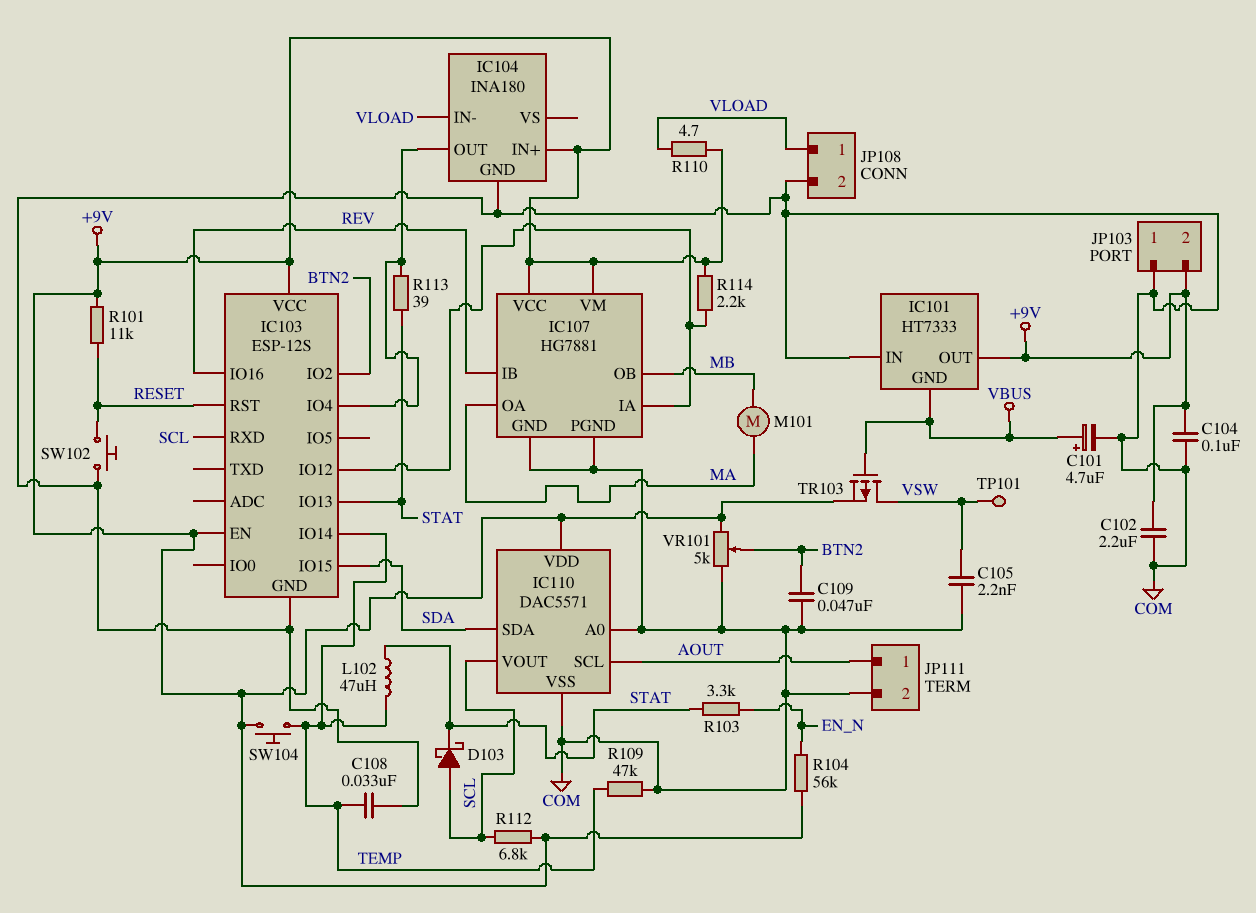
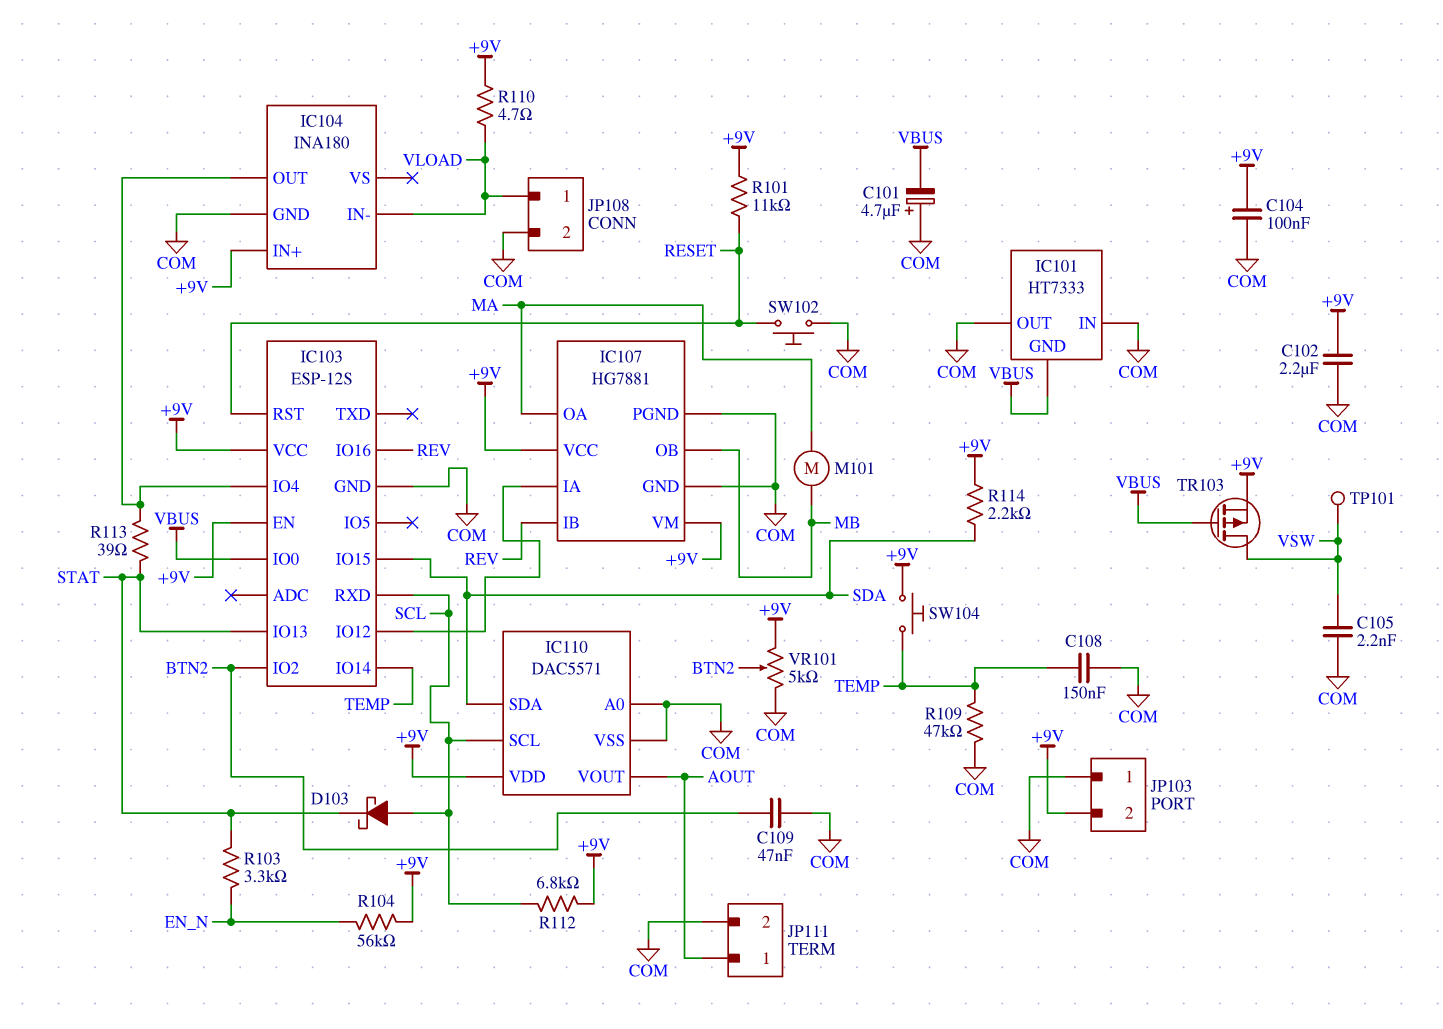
C101: 4.7uF (plus VBUS, minus COM) -> 4.7uF (plus COM, minus VBUS)
C108: 33nF (COM, TEMP) -> 150nF (COM, TEMP)
IC101 pin OUT: +9V -> COM
IC103 pin IO0: none -> VBUS
IC110 pin SCL: AOUT -> SCL
IC110 pin VOUT: SCL -> AOUT
L102: 47uH (STAT, TEMP) -> none
R114: 2.2k (+9V, IC103/IO12) -> 2.2k (+9V, SDA)

